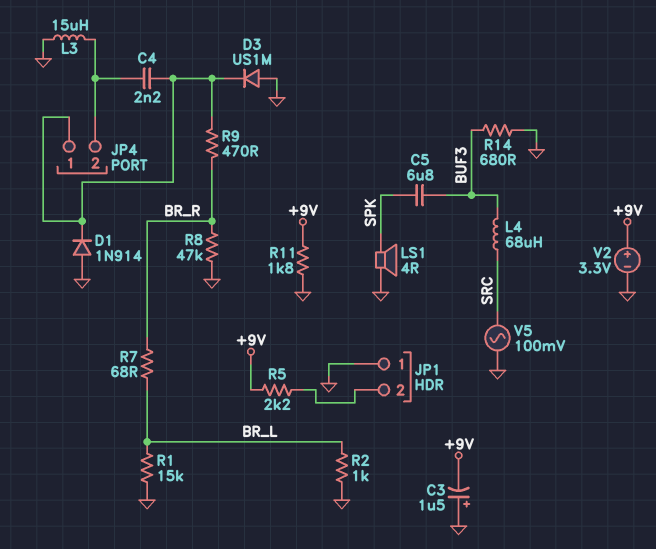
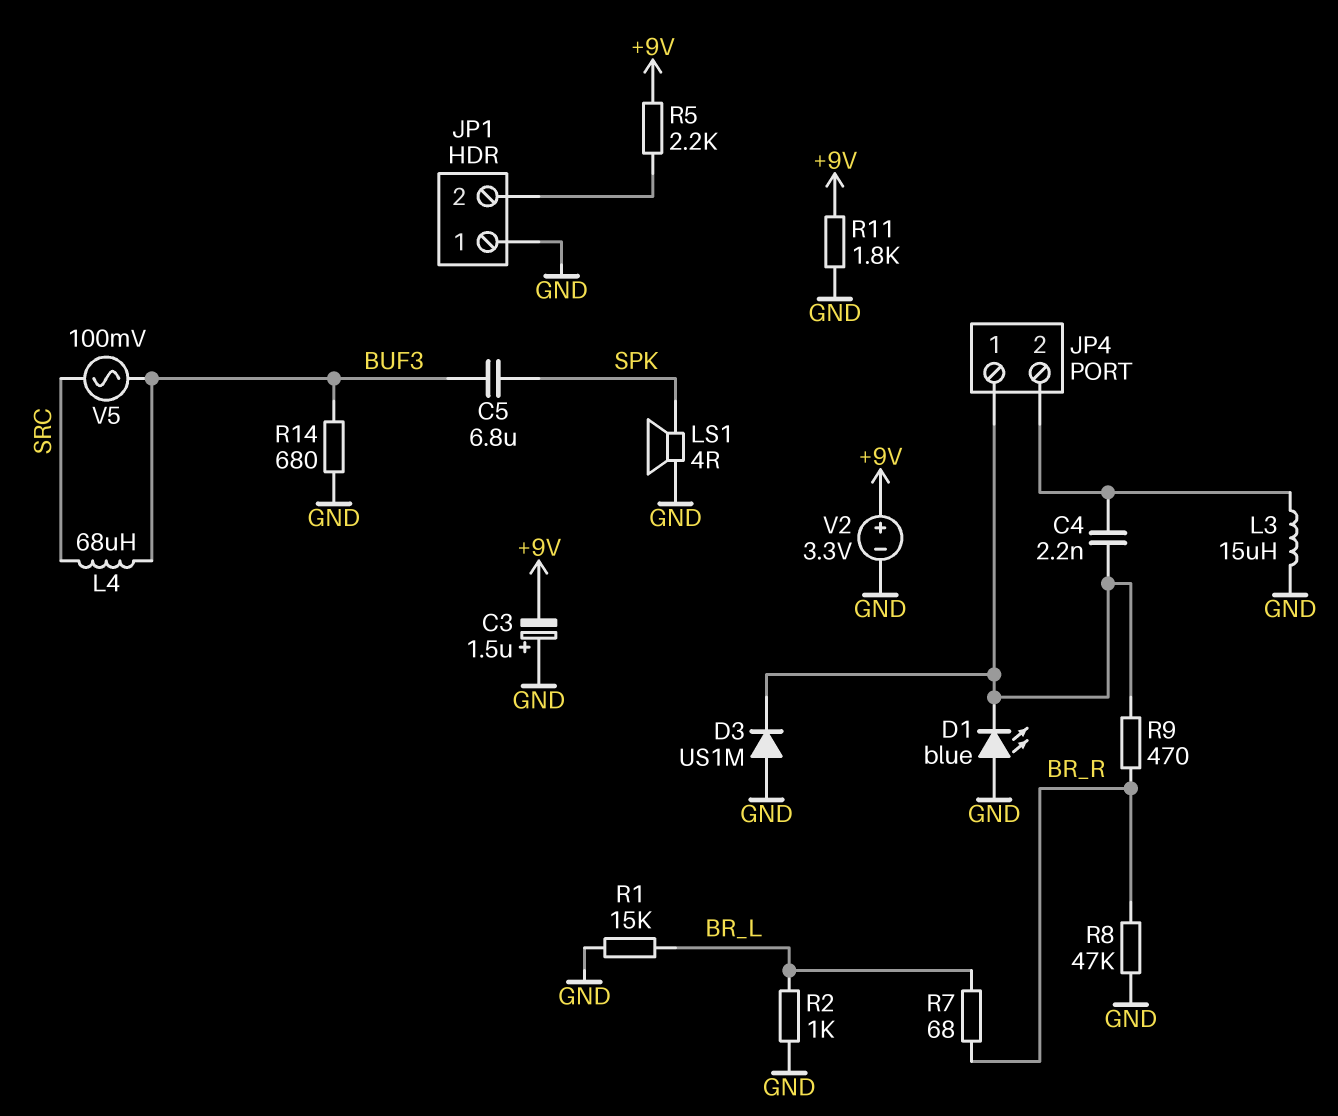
D1: diode 1N914 (A GND, K JP4/1) -> LED blue (A GND, K JP4/1)
V5: AC 100mV (GND, SRC) -> AC 100mV (BUF3, SRC)

